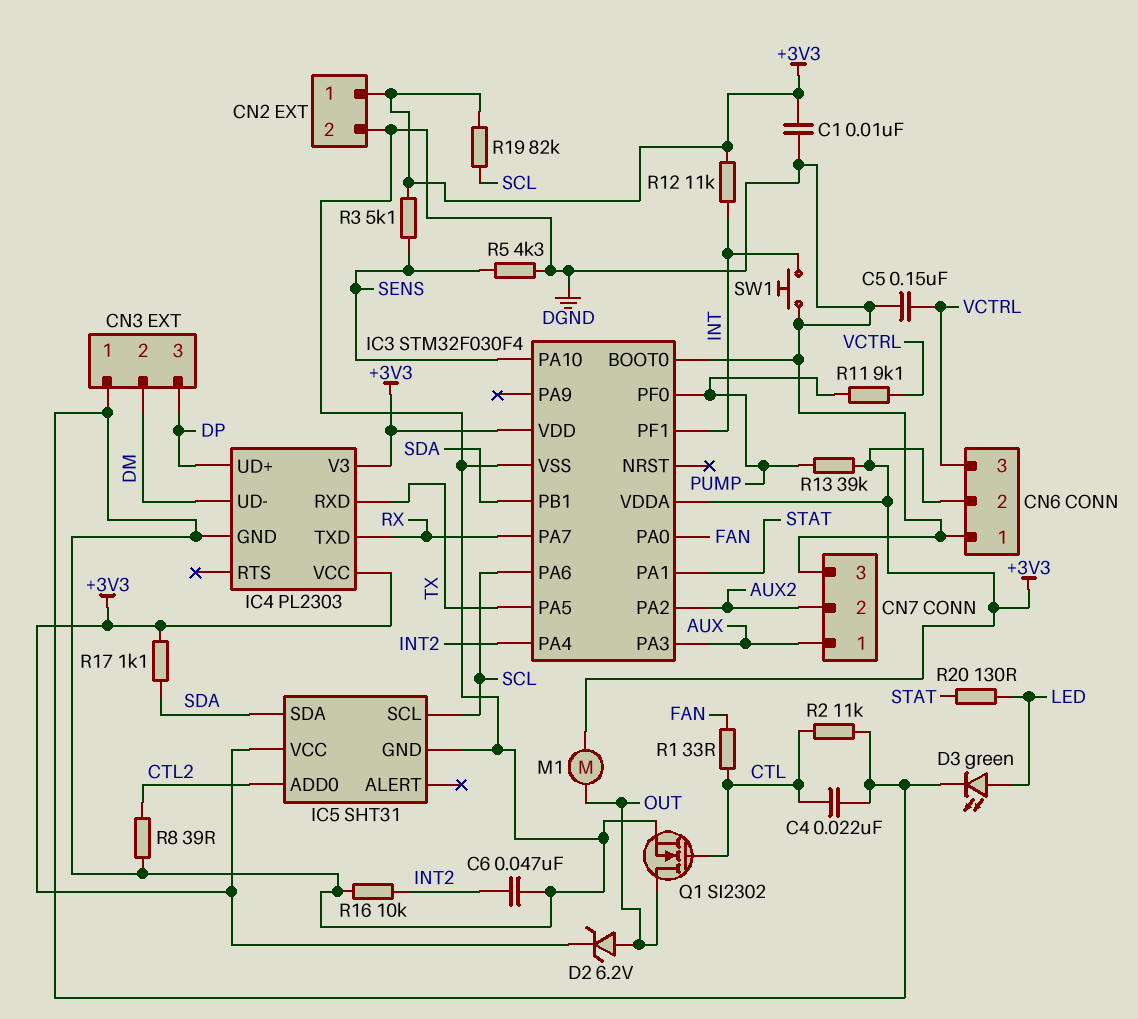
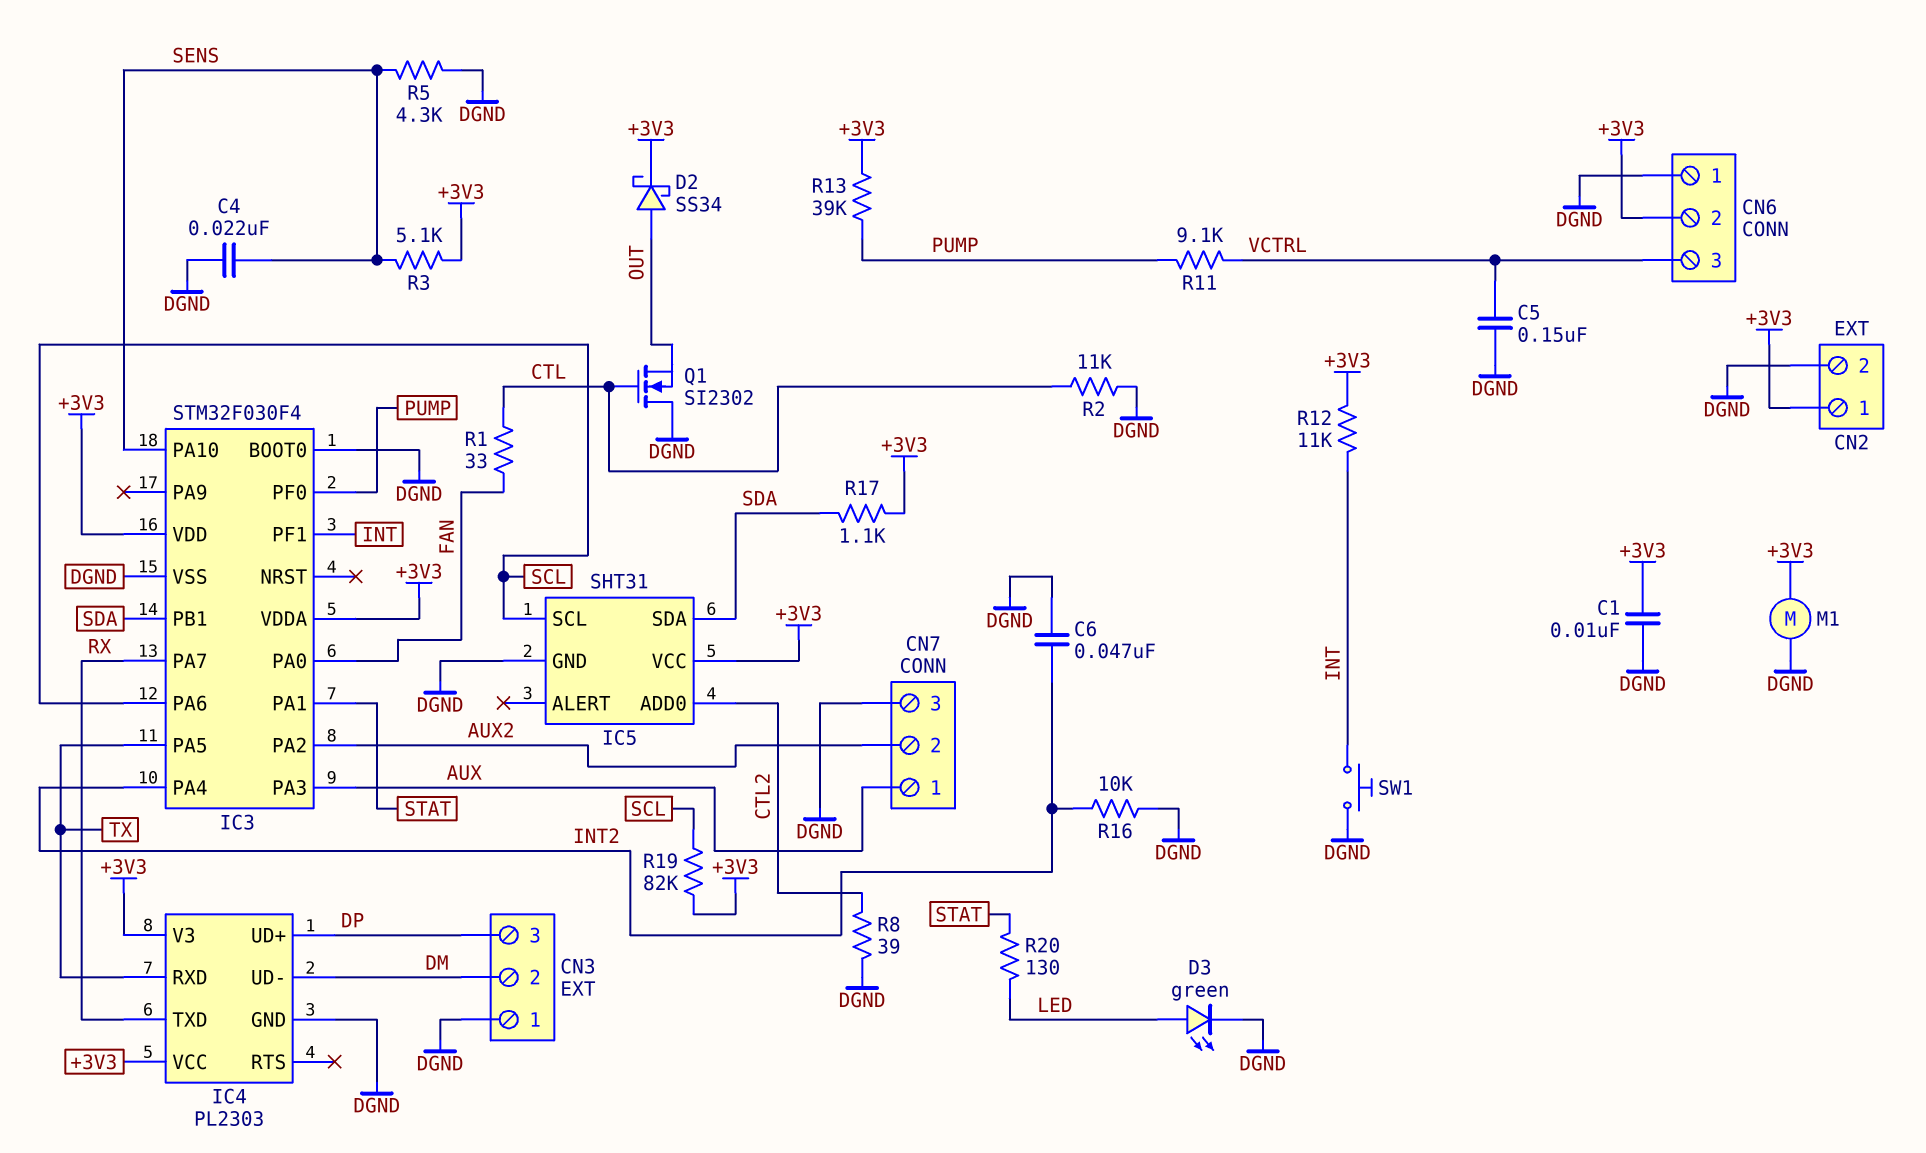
C4: 22nF (CTL, DGND) -> 22nF (DGND, SENS)
D2: zener 6.2V (A OUT, K +3V3) -> schottky SS34 (A OUT, K +3V3)
M1: motor (+3V3, OUT) -> motor (+3V3, DGND)
Q1: NMOS SI2302 (G CTL, D OUT, S DGND) -> NMOS SI2302 (G CTL, D DGND, S OUT)

